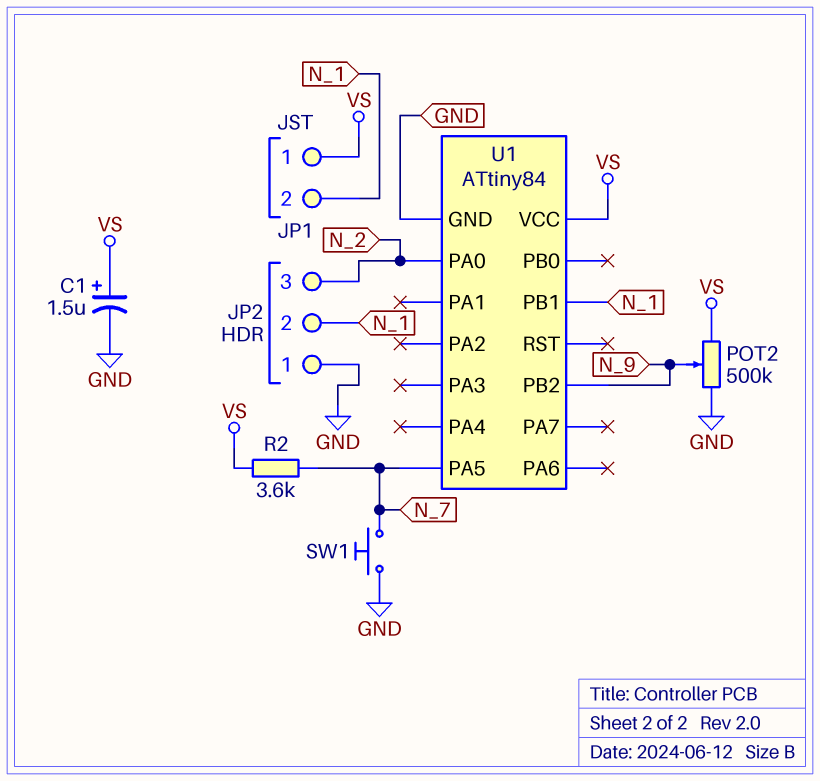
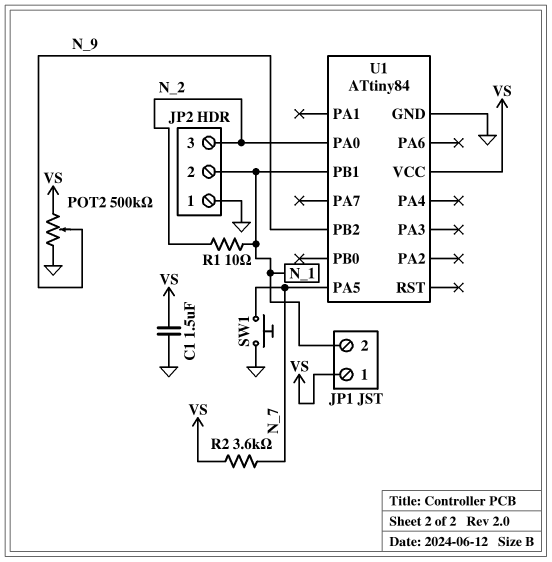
C1: 1.5uF (plus VS, minus GND) -> 1.5uF (GND, VS)
R1: none -> 10 (N_1, N_2)

